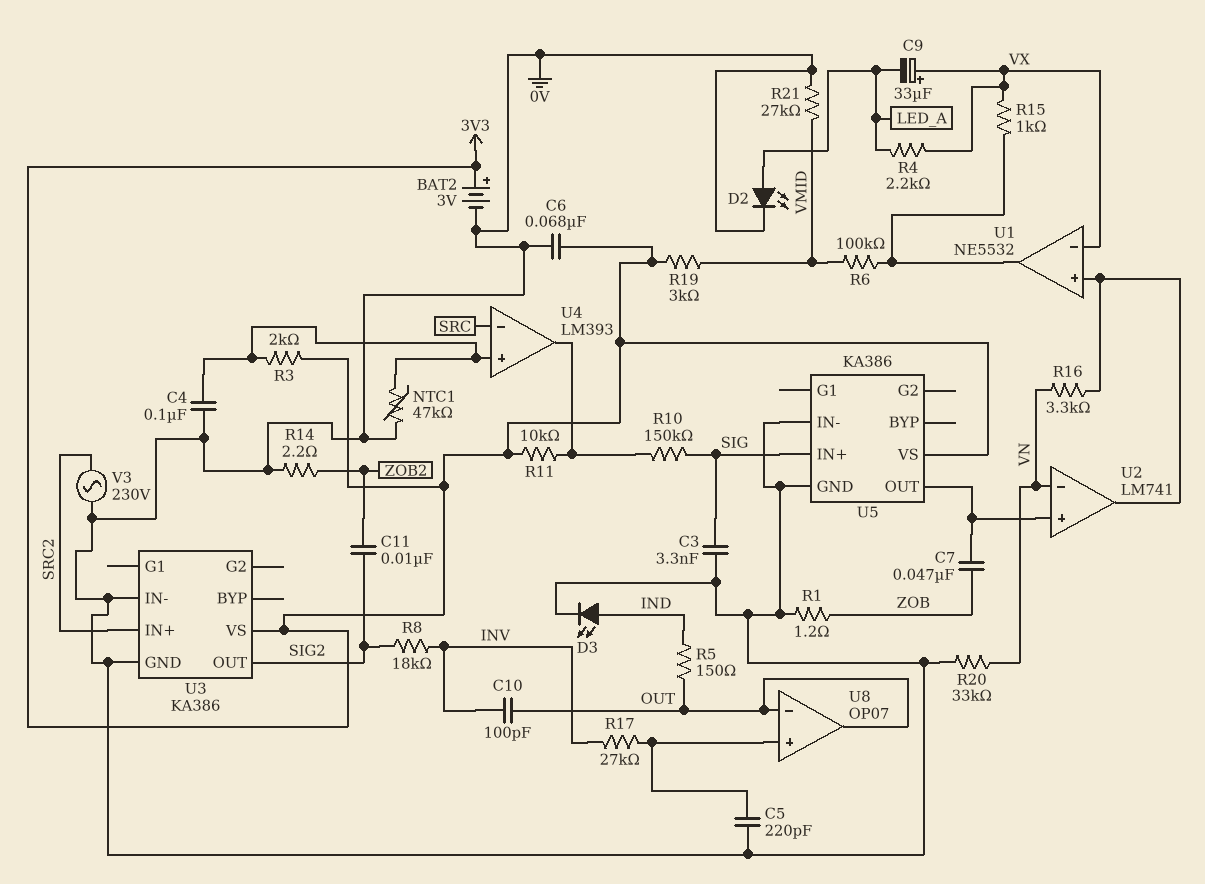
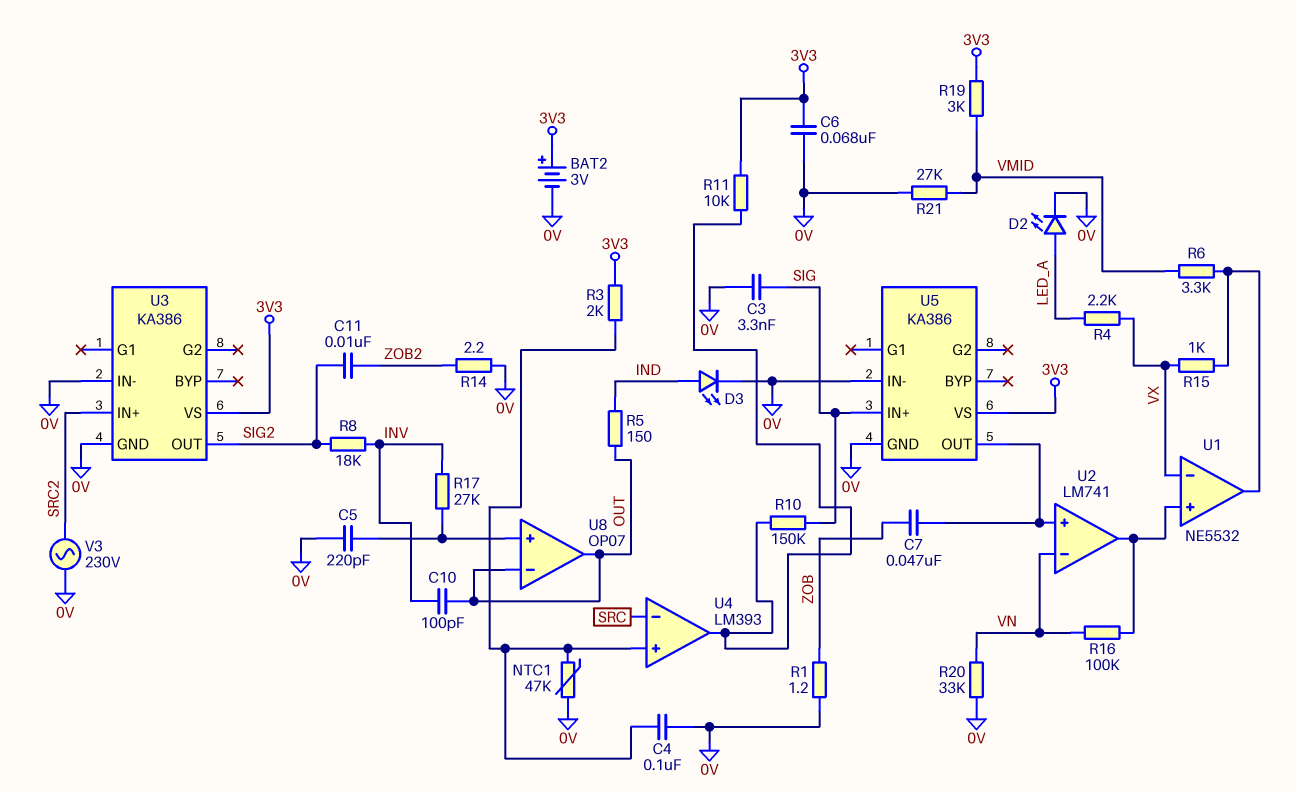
C9: 33uF (plus VX, minus LED_A) -> none
R6: 100k (U1/out, VMID) -> 3.3k (U1/out, VMID)
R16: 3.3k (U1/in+, VN) -> 100k (U1/in+, VN)

